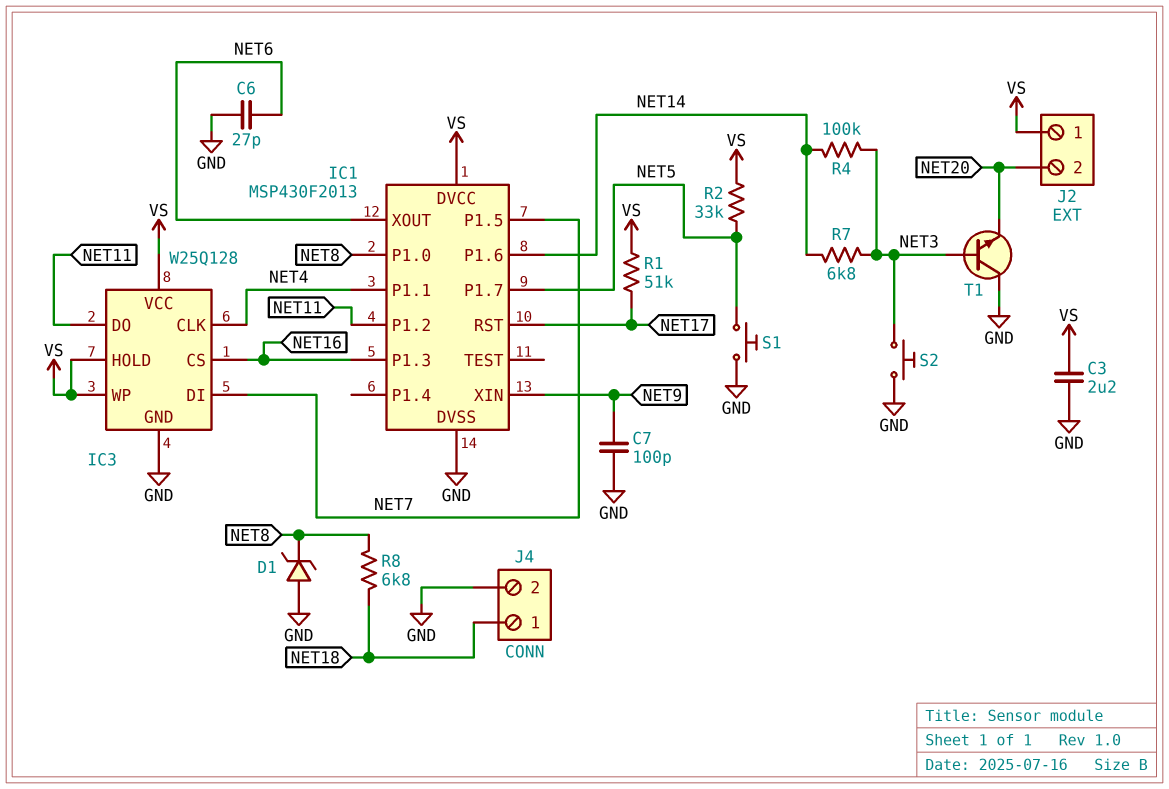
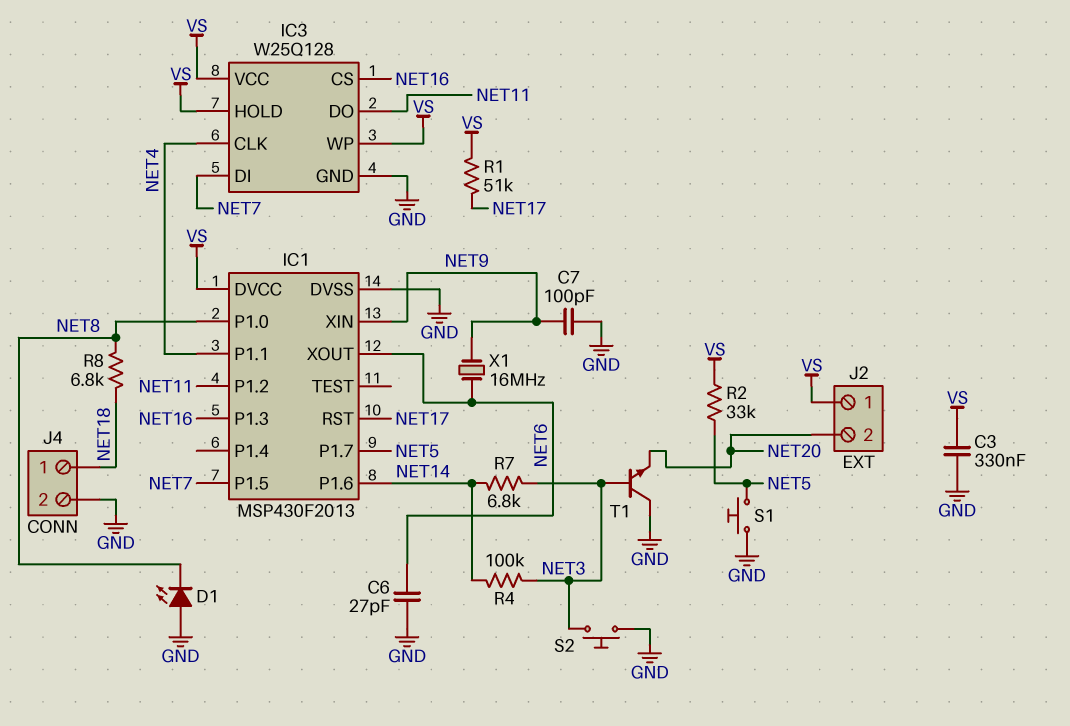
C3: 2.2uF (GND, VS) -> 330nF (GND, VS)
D1: zener (A GND, K NET8) -> LED (A GND, K NET8)
X1: none -> 16MHz (NET6, NET9)

